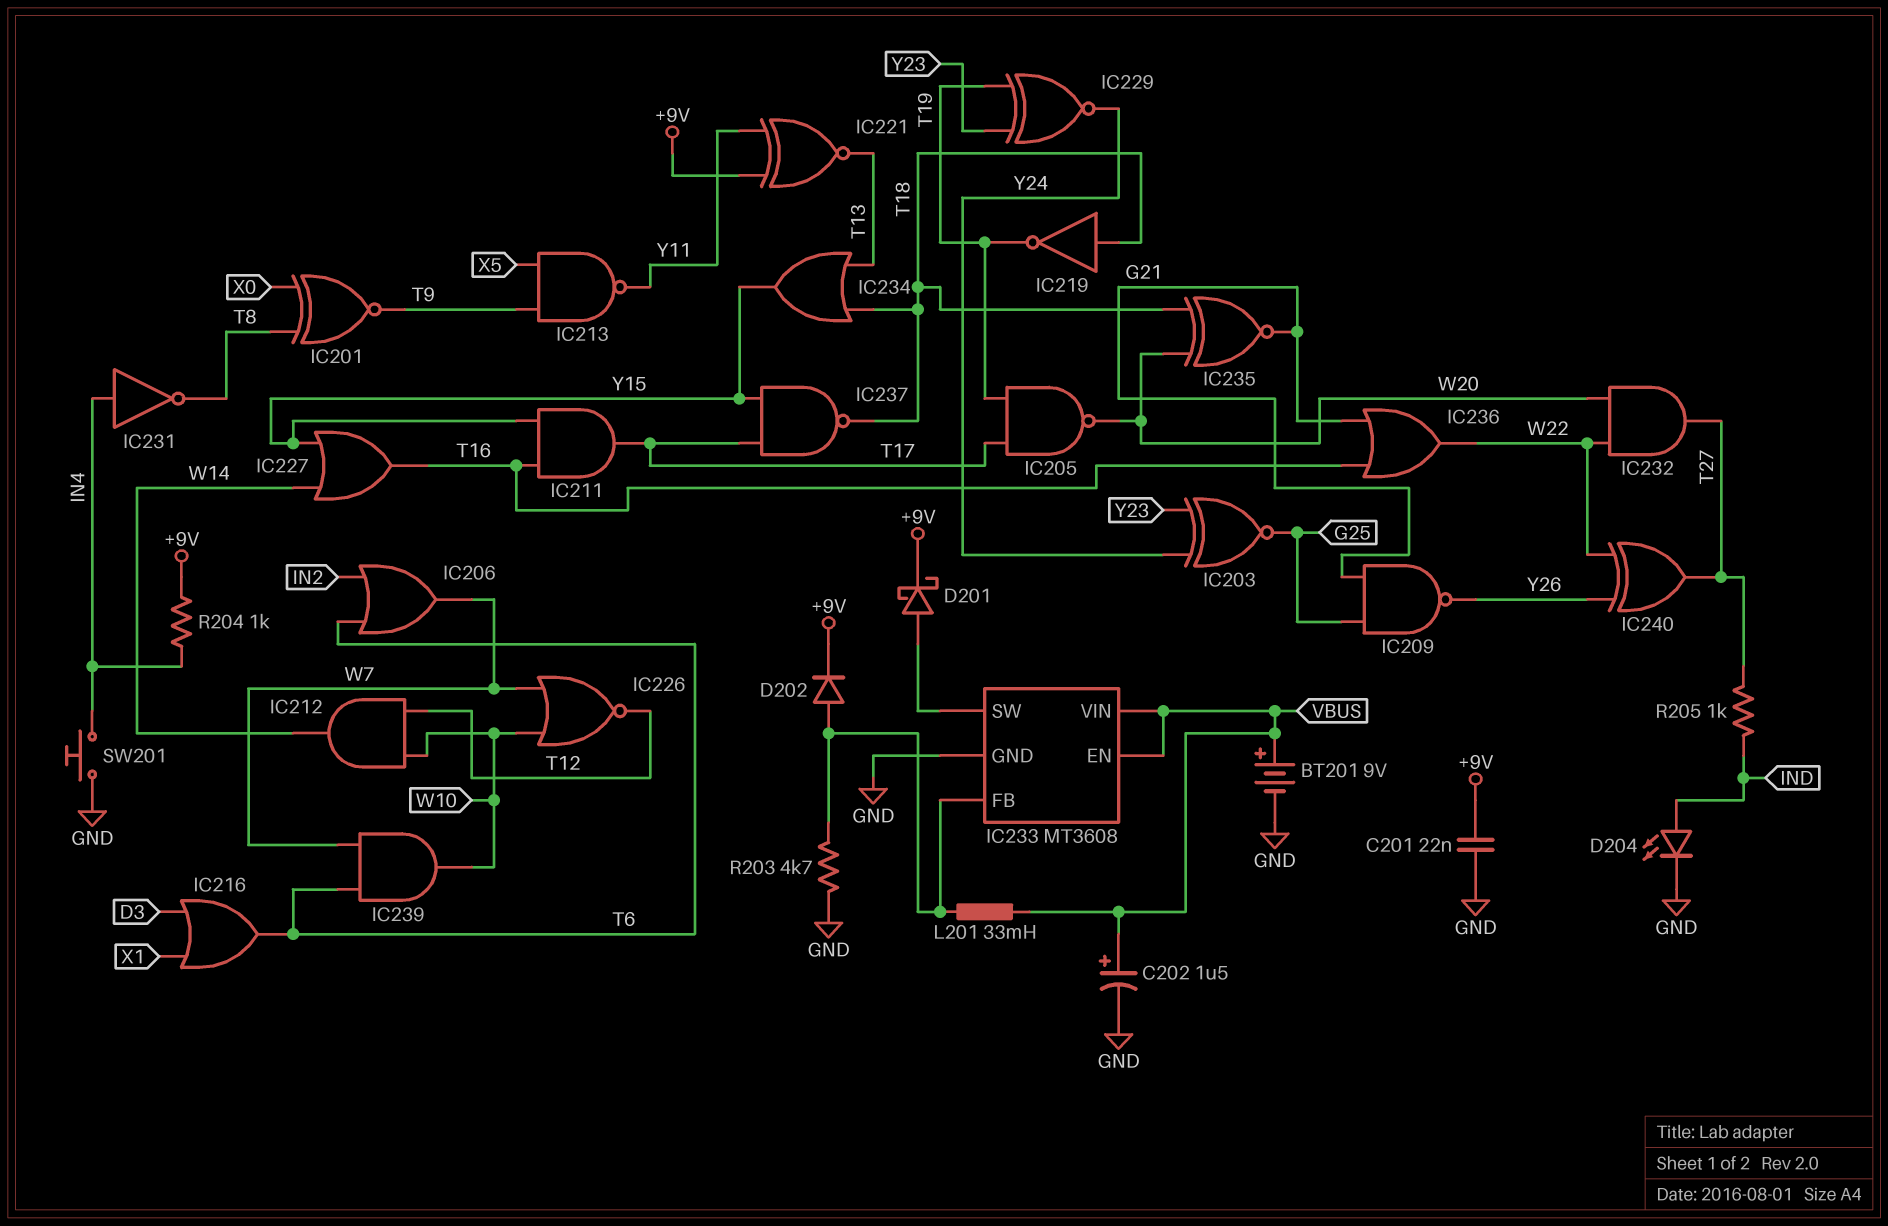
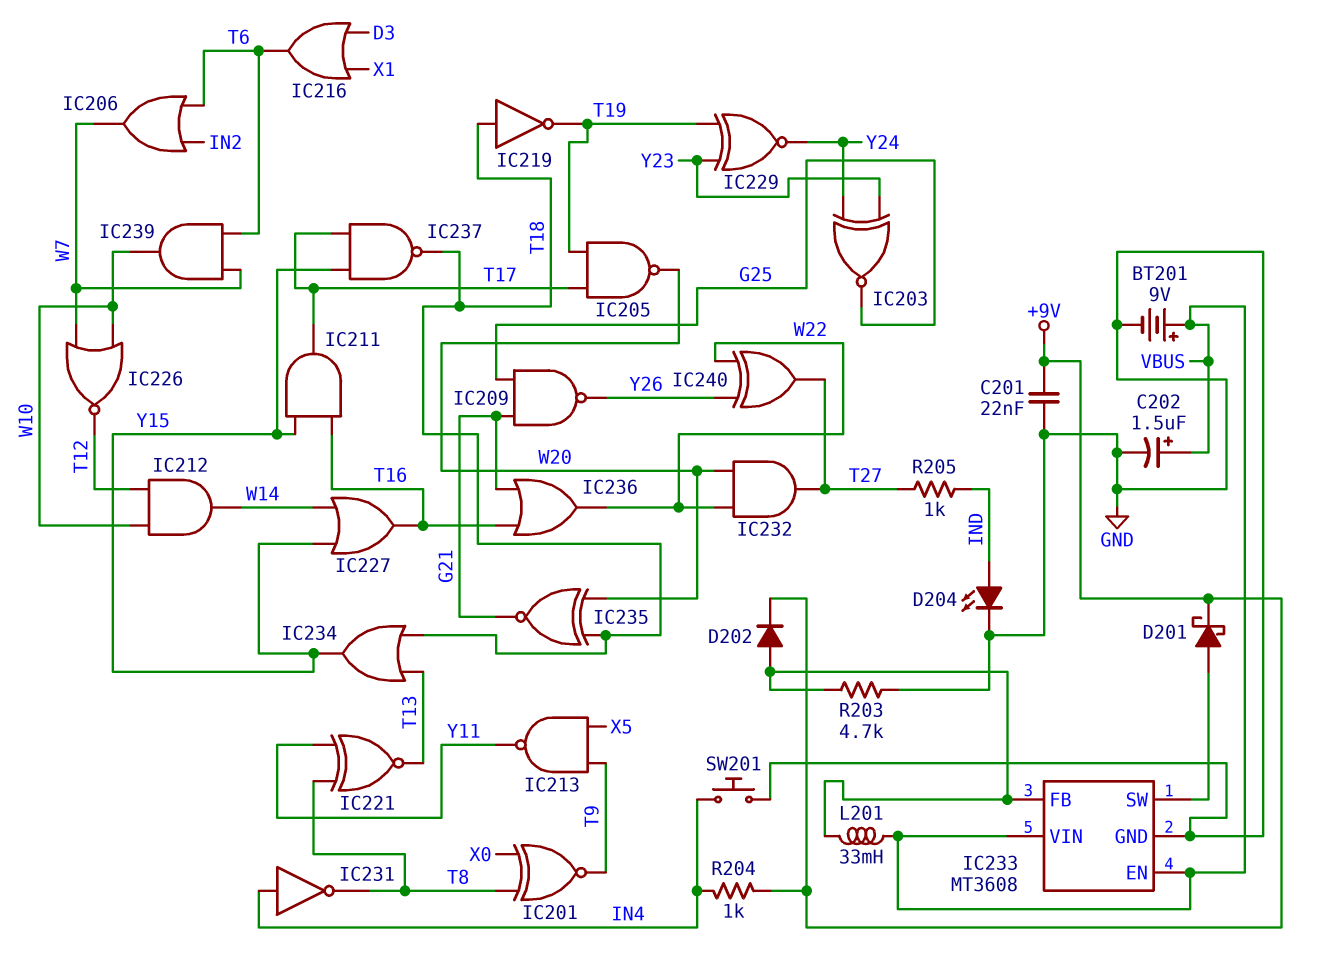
IC221: XNOR (in +9V, in Y11, out T13) -> XNOR (in T8, in Y11, out T13)

